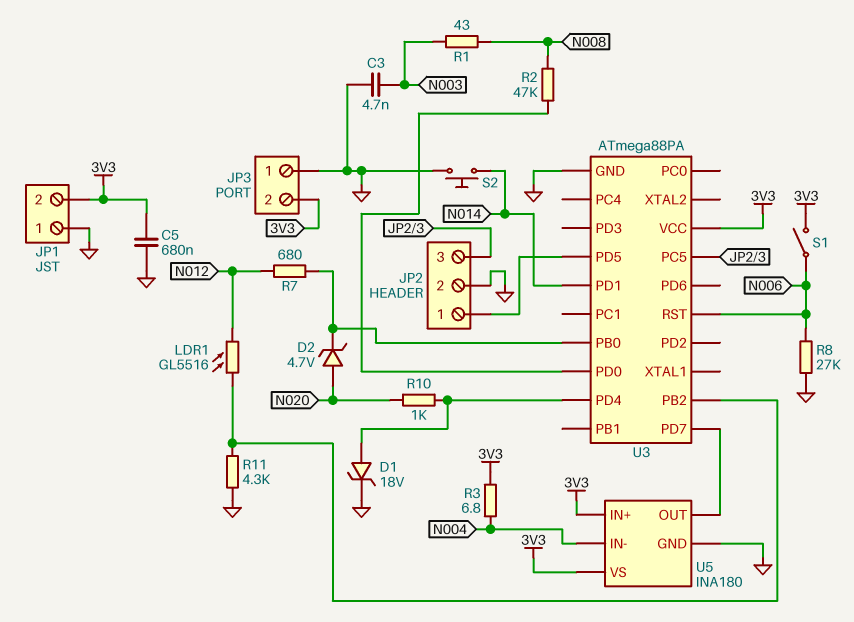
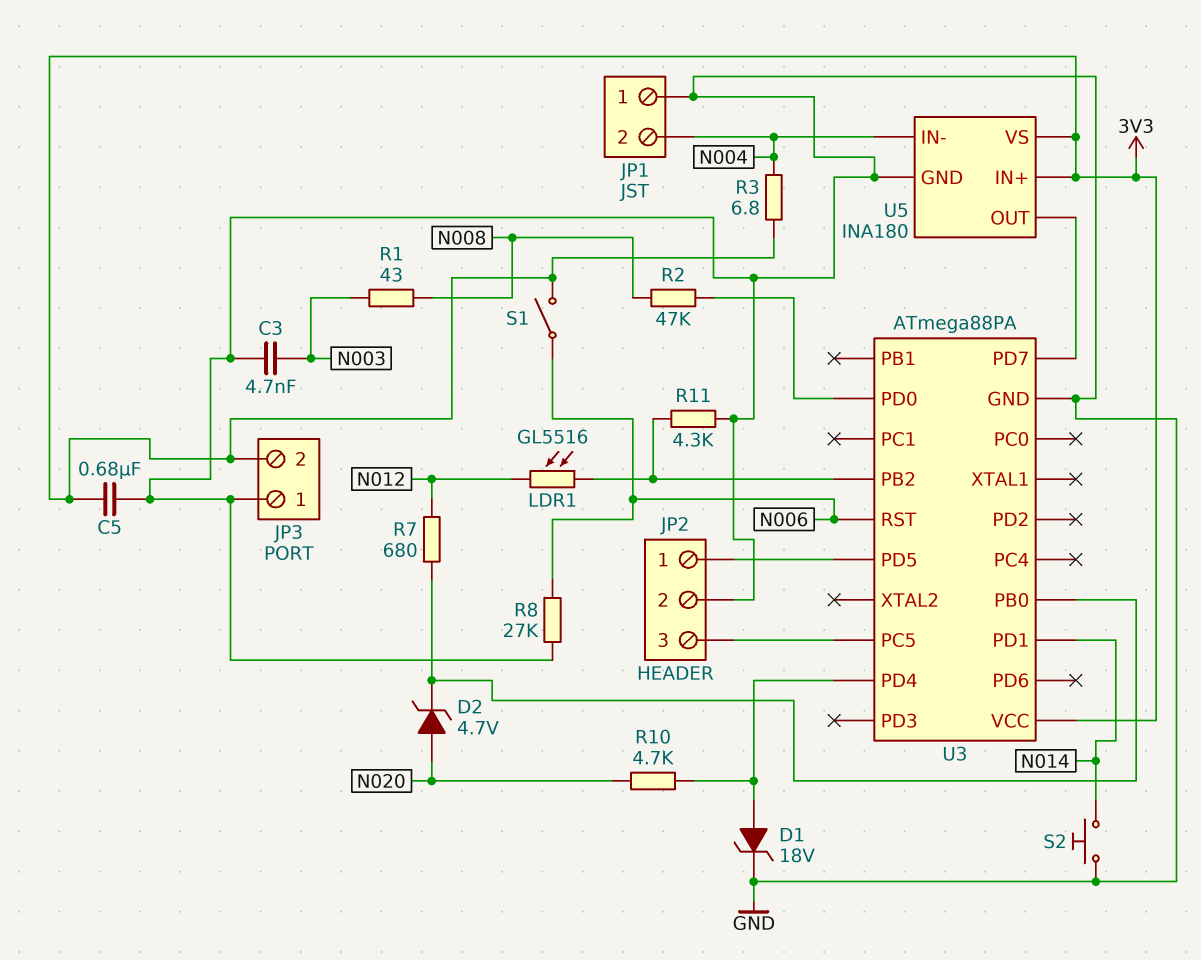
JP1 pin 2: 3V3 -> N004
R10: 1k (N020, U3/PD4) -> 4.7k (N020, U3/PD4)

